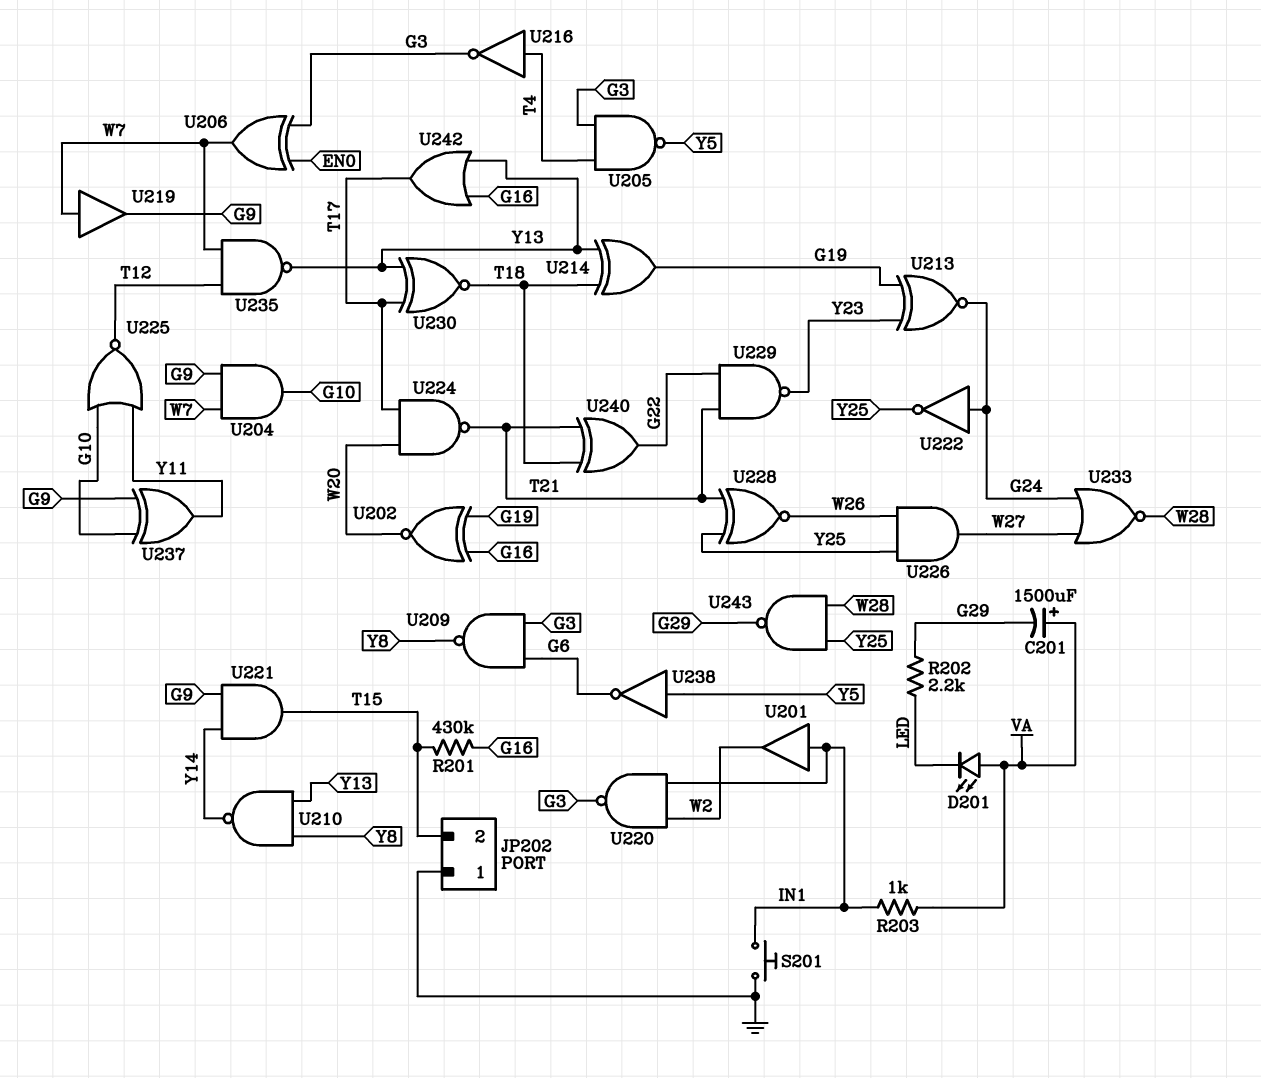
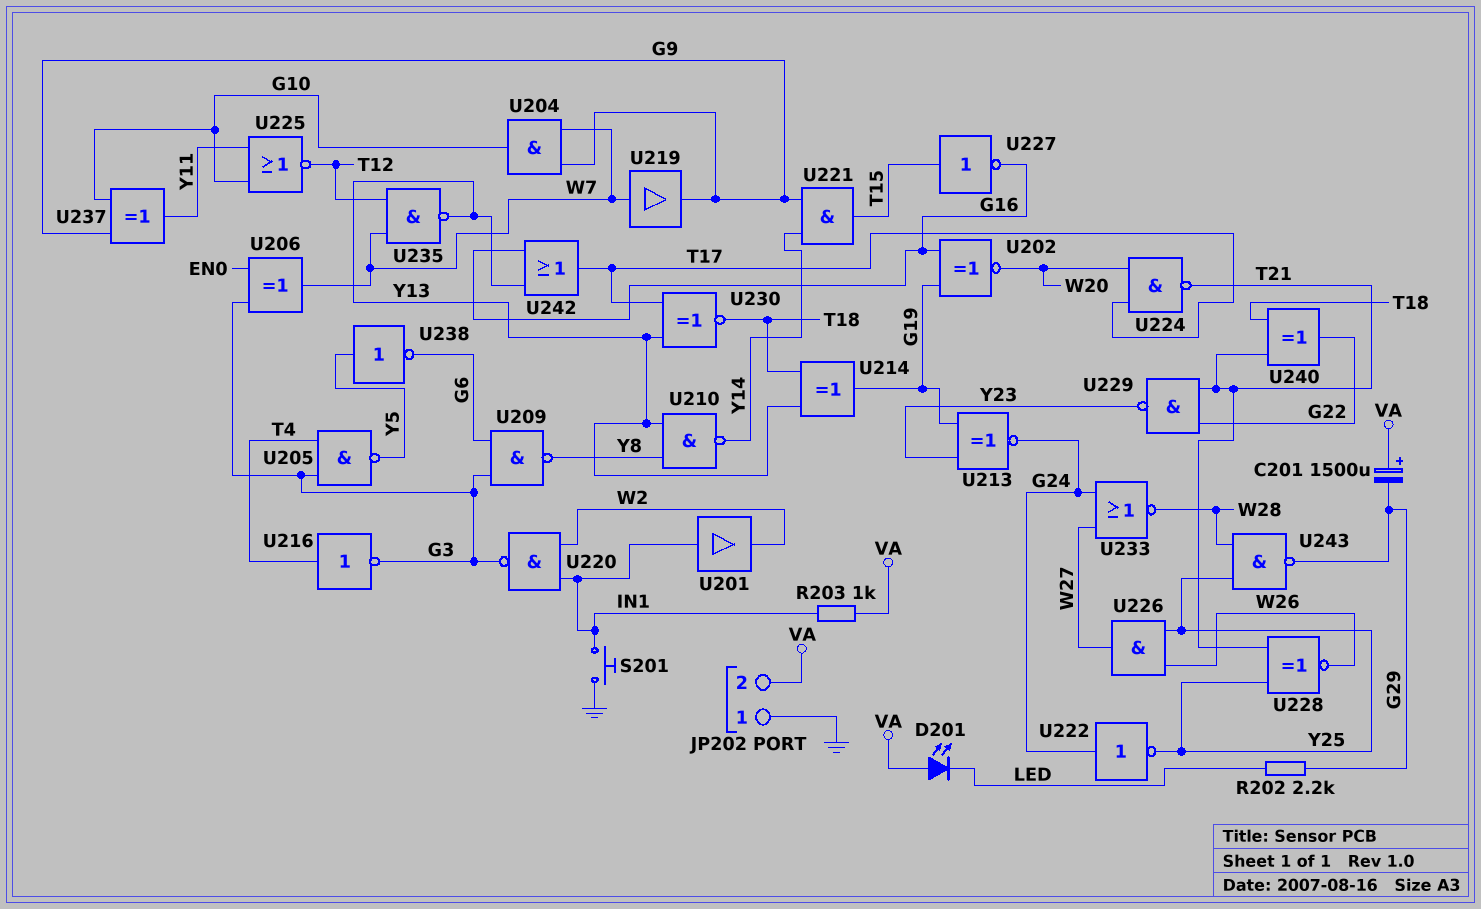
JP202 pin 2: T15 -> VA
R201: 430k (G16, T15) -> none
U227: none -> NOT (in T15, out G16)

